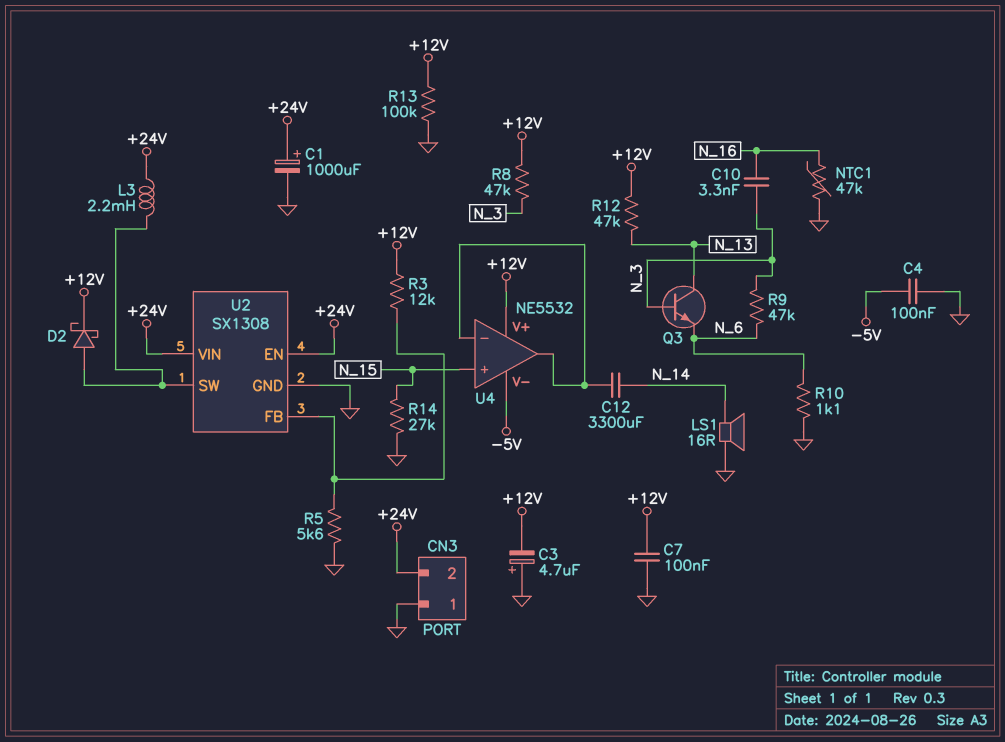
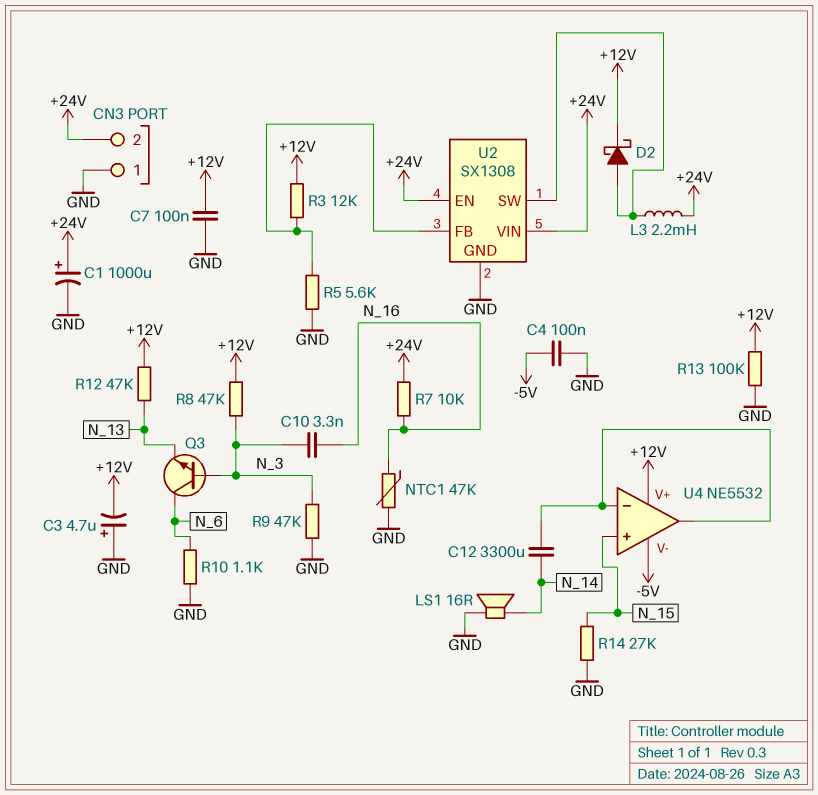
Q3: NPN (B N_3, C N_13, E N_6) -> NPN (B N_3, C N_6, E N_13)
R7: none -> 10k (+24V, N_16)
R9: 47k (N_3, N_6) -> 47k (GND, N_3)

